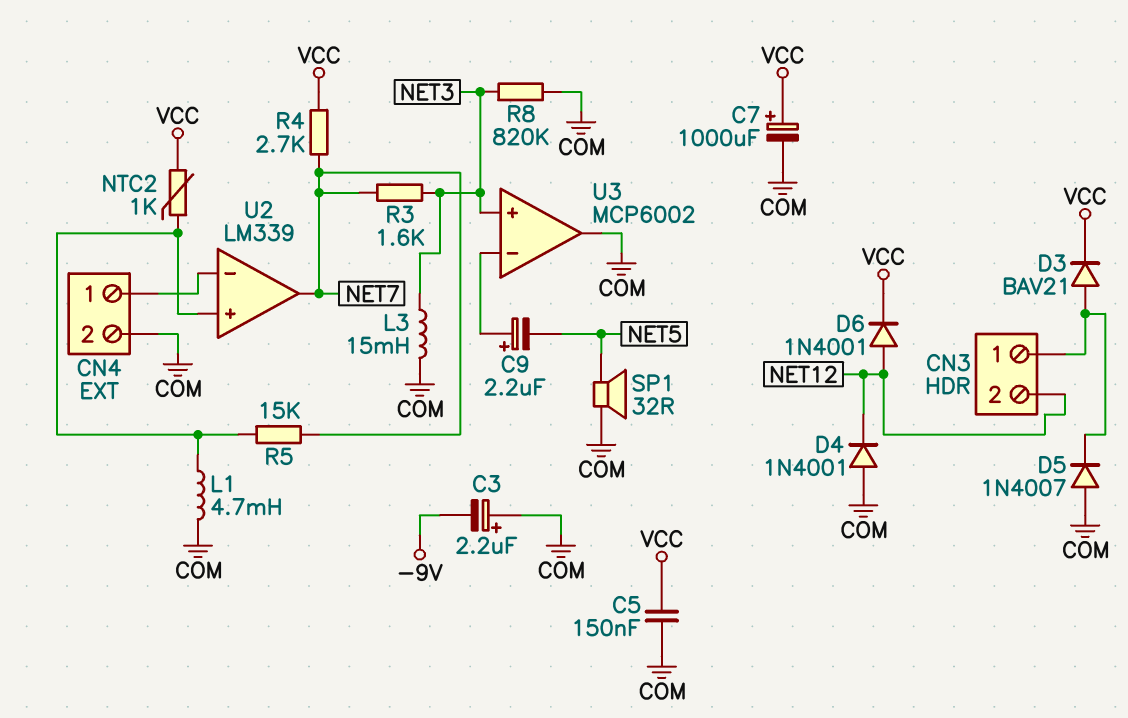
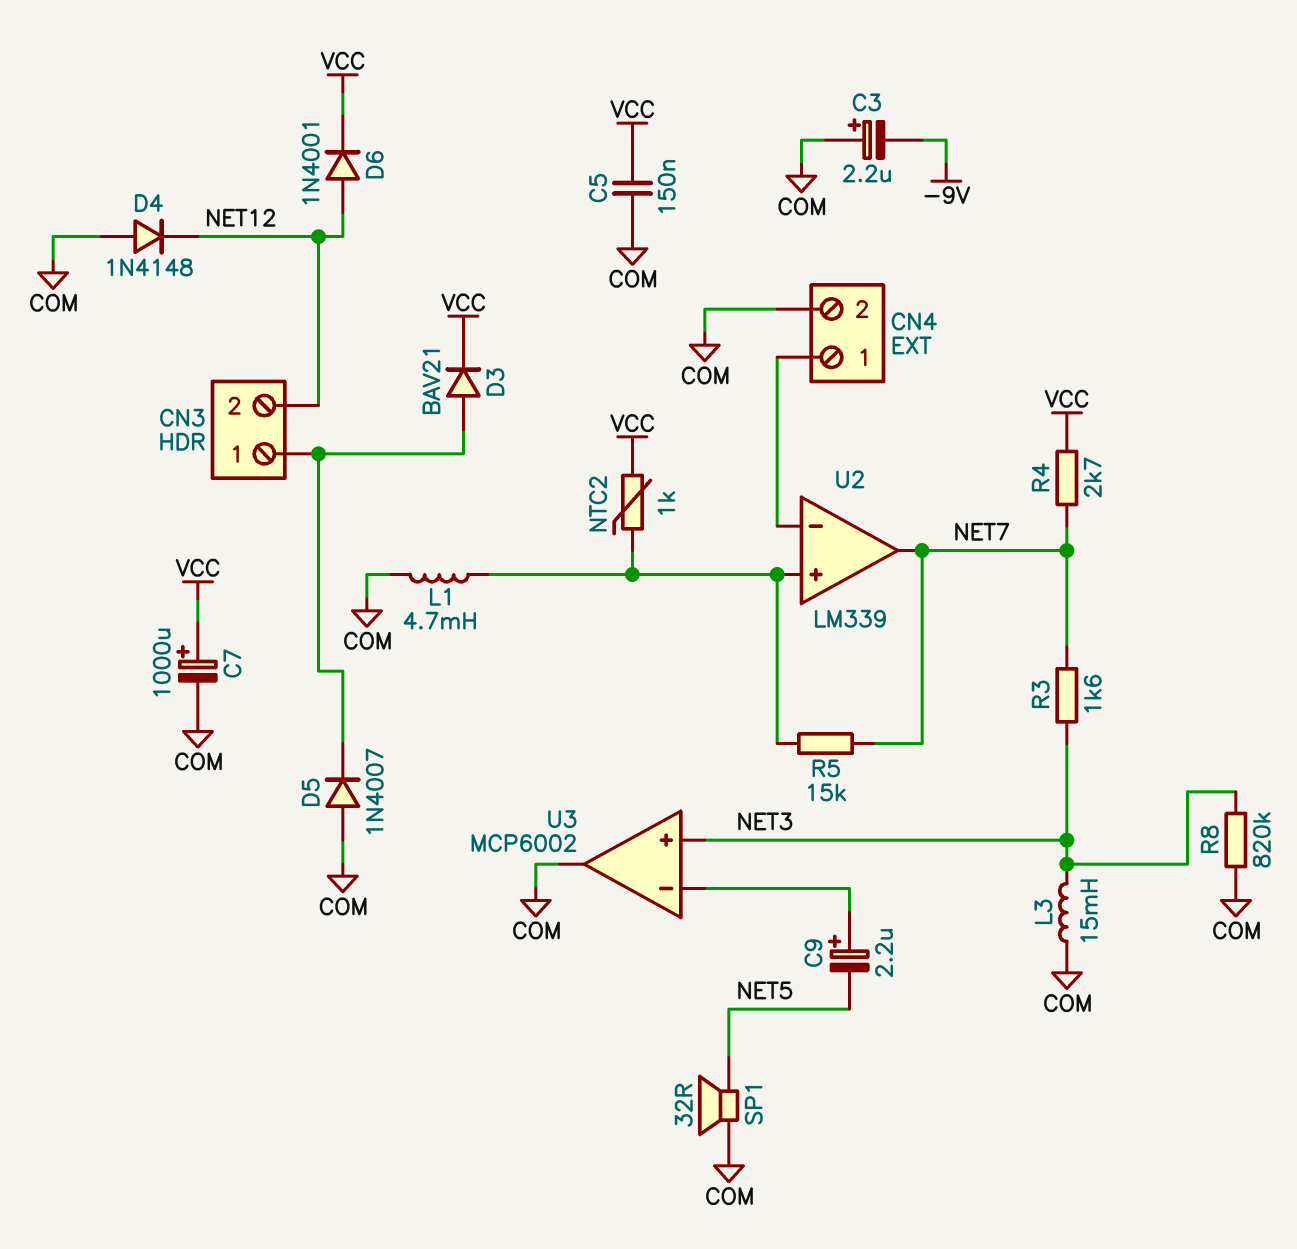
D4: diode 1N4001 (A COM, K NET12) -> diode 1N4148 (A COM, K NET12)

